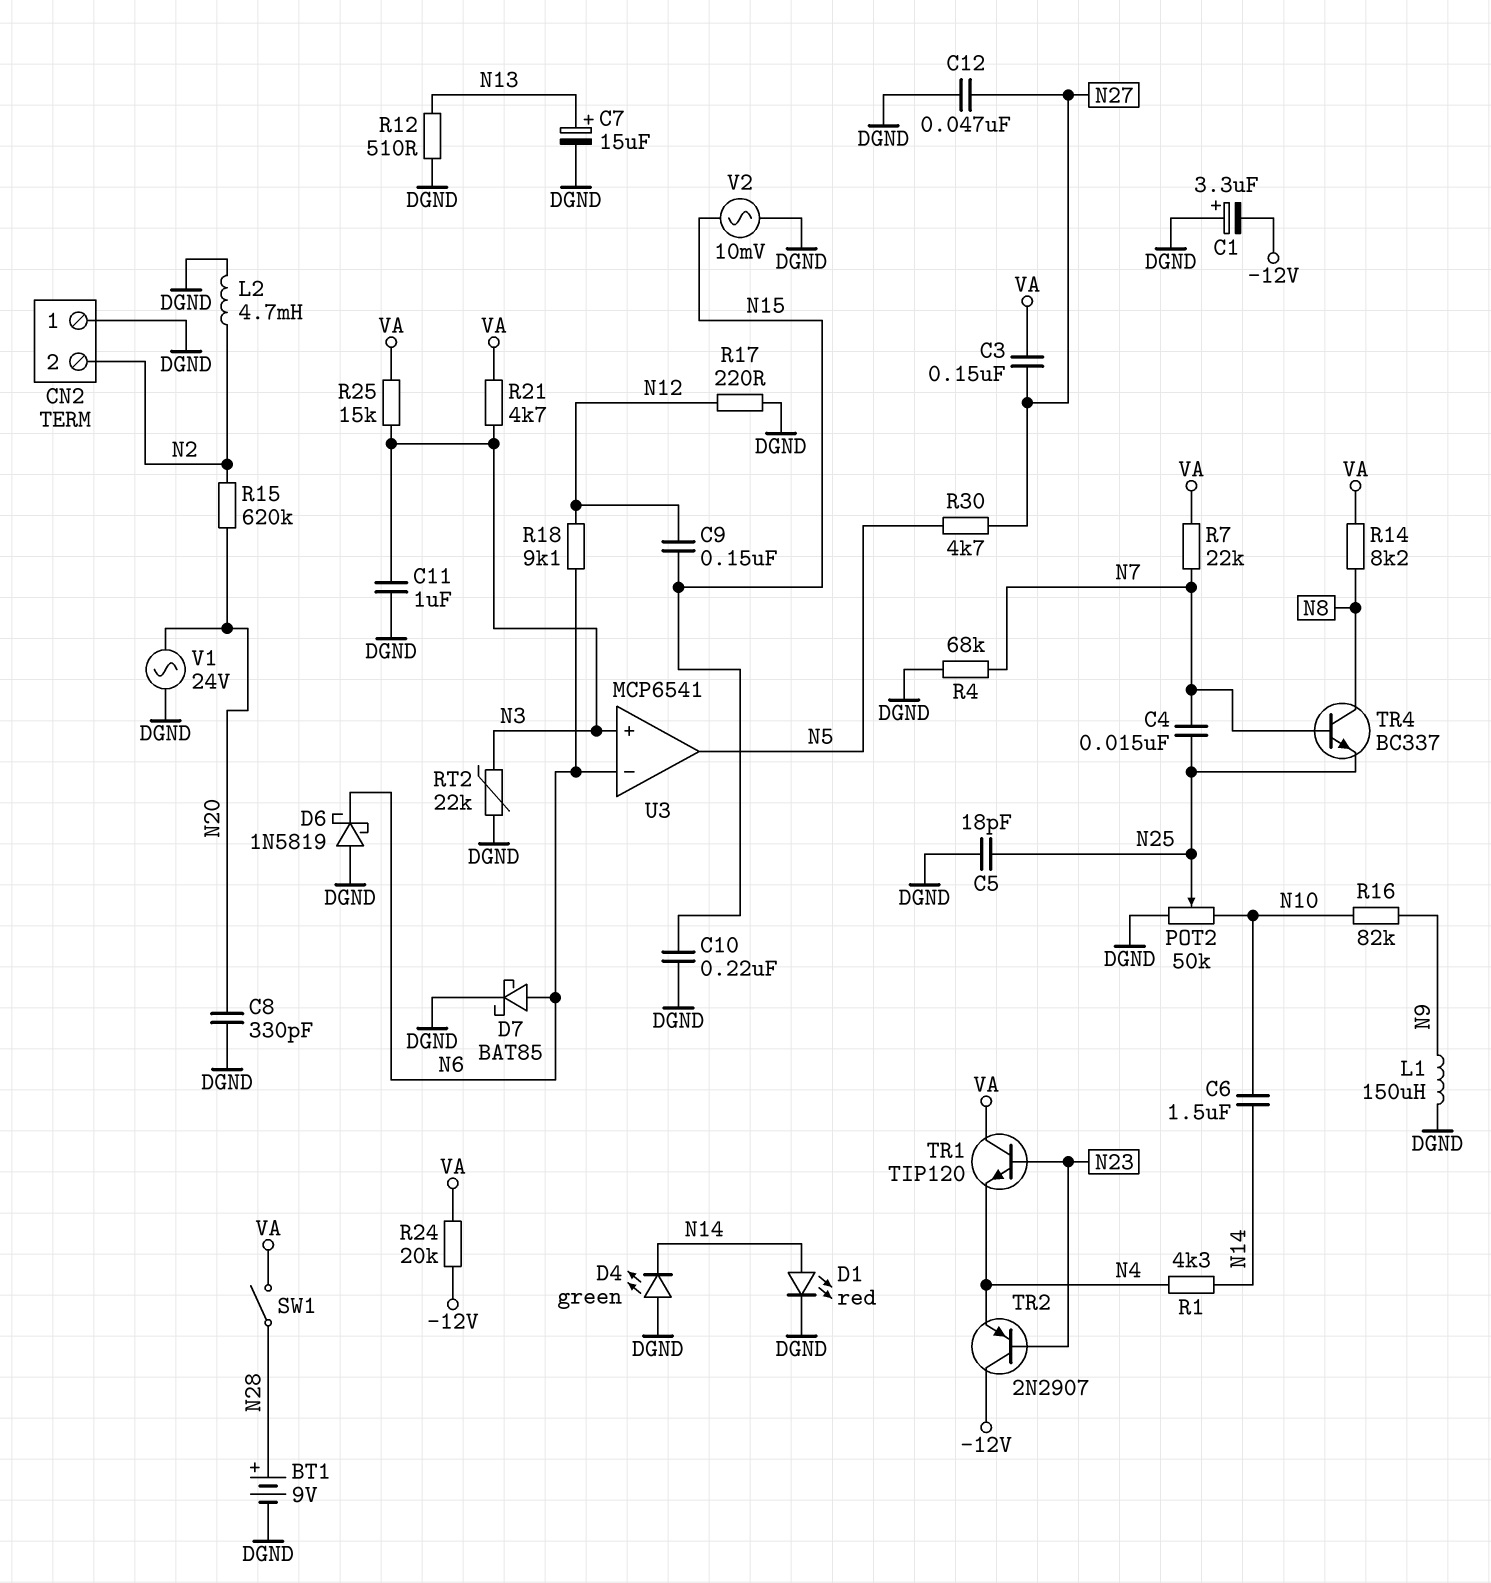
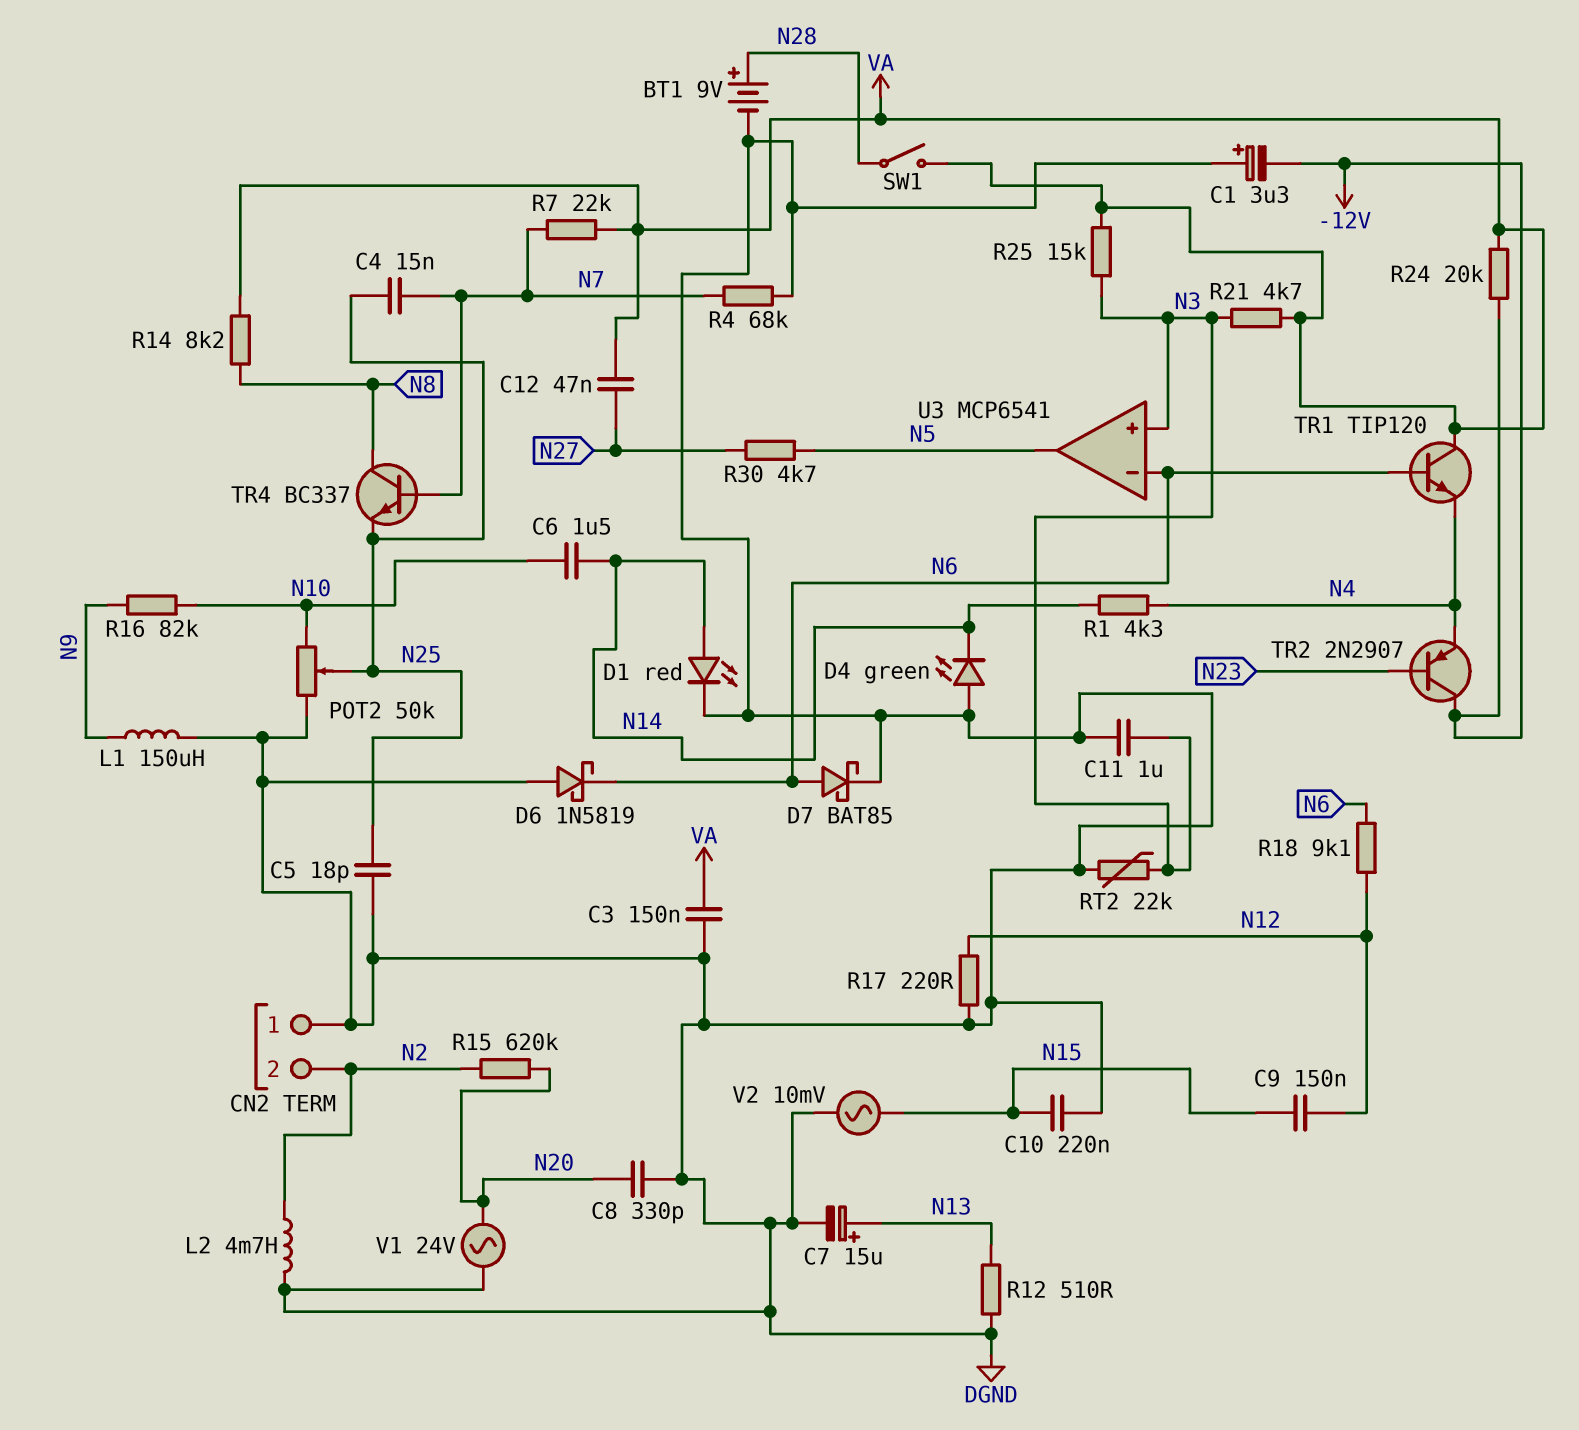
C3: 150nF (N27, VA) -> 150nF (DGND, VA)
C12: 47nF (DGND, N27) -> 47nF (N27, VA)
TR1: NPN TIP120 (B N23, C VA, E N4) -> NPN TIP120 (B N6, C VA, E N4)

